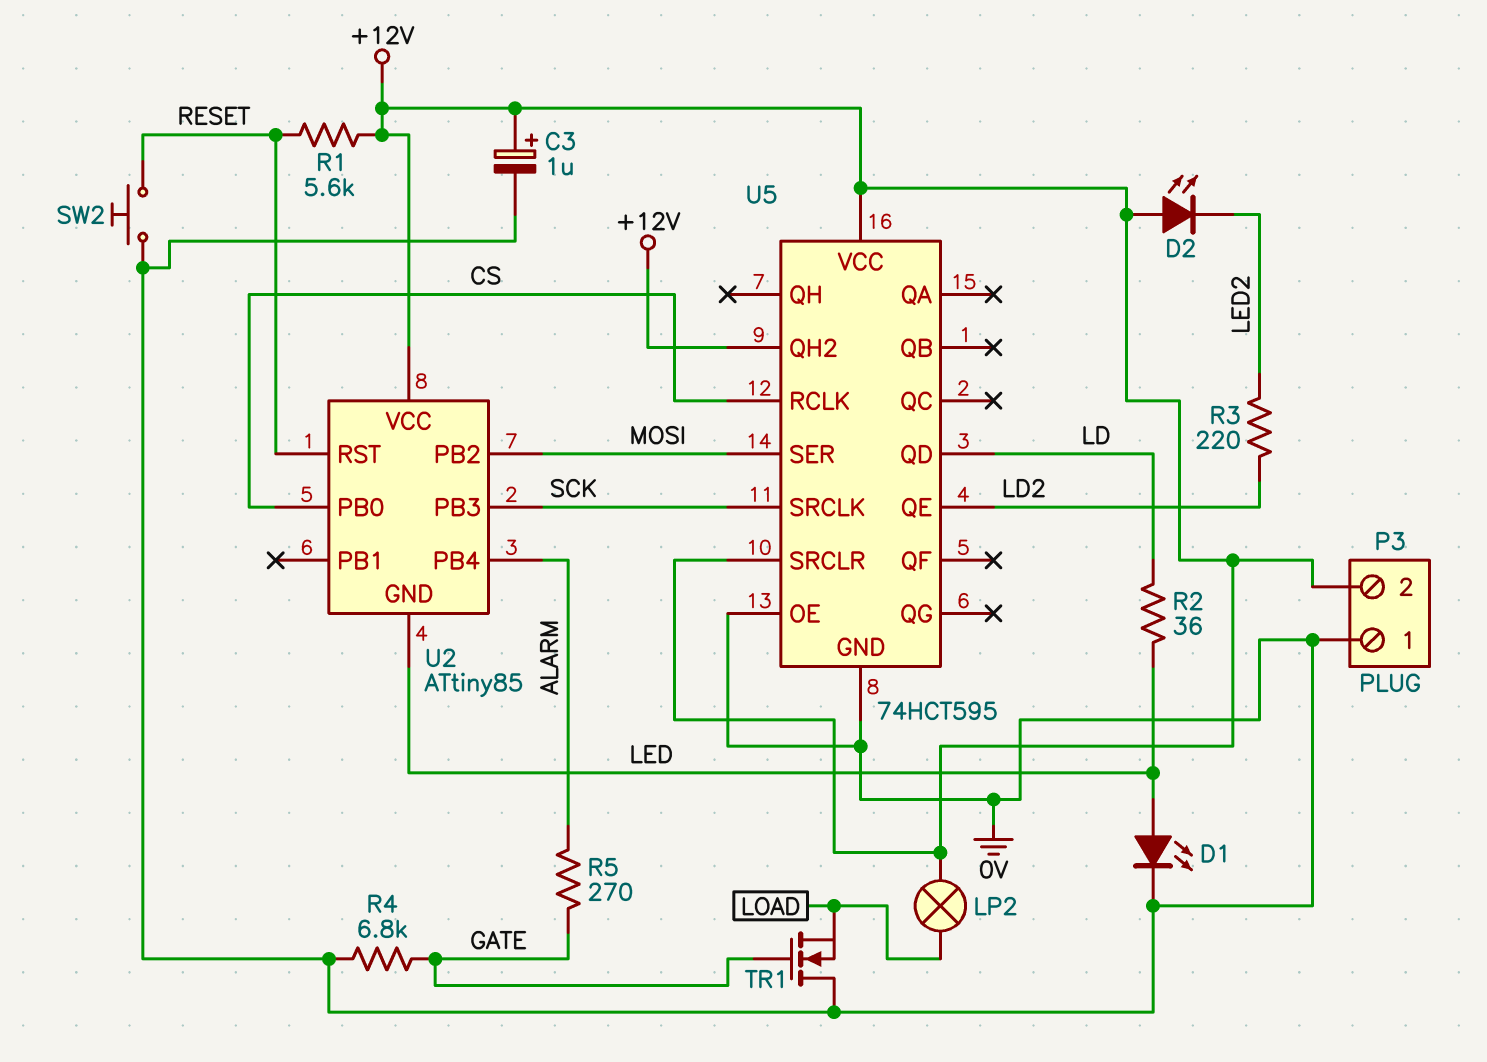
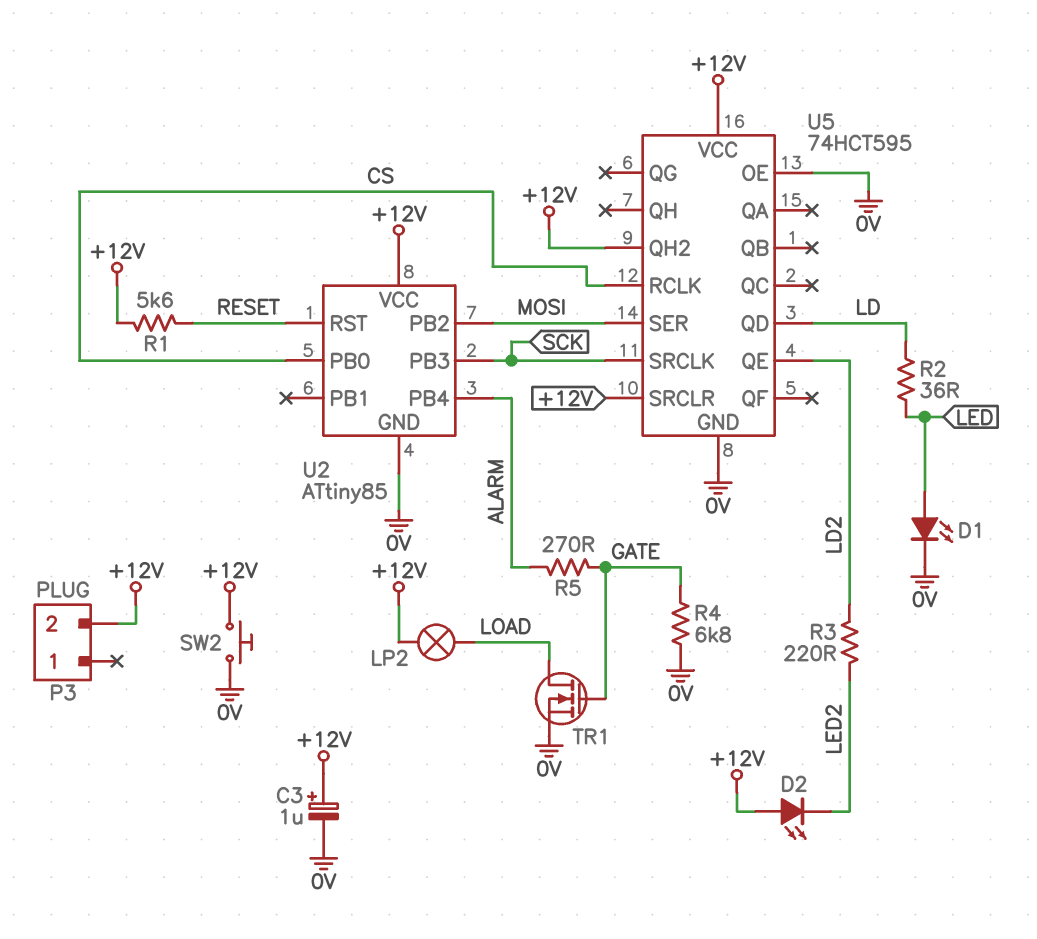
P3 pin 1: 0V -> none
SW2: button (0V, RESET) -> button (+12V, 0V)
TR1: NMOS (G GATE, D 0V, S LOAD) -> NMOS (G GATE, D LOAD, S 0V)
U2 pin GND: LED -> 0V

